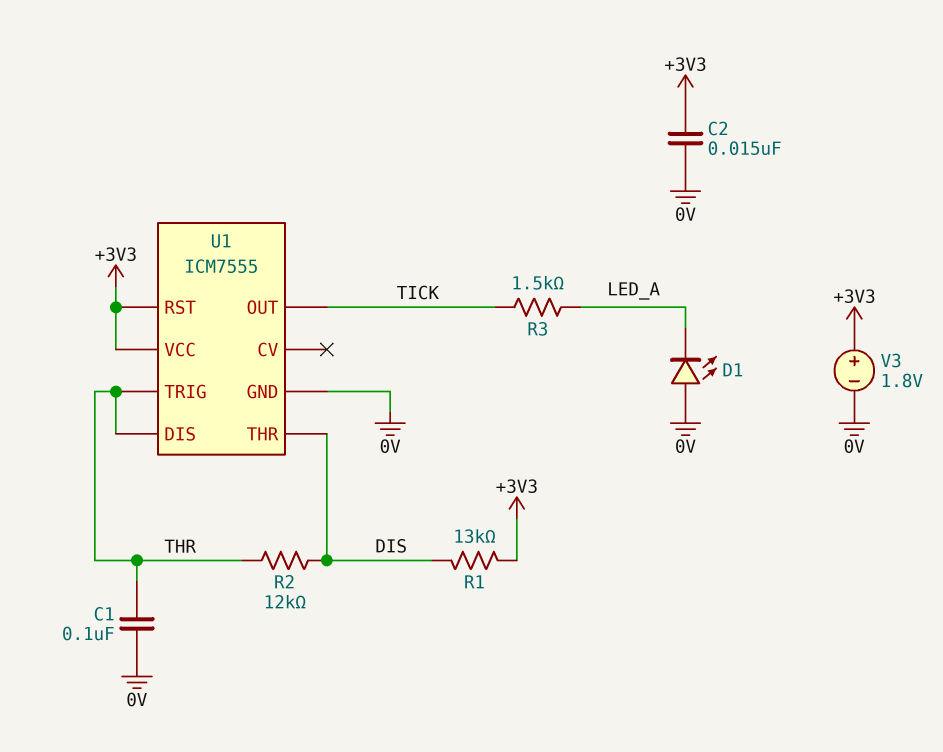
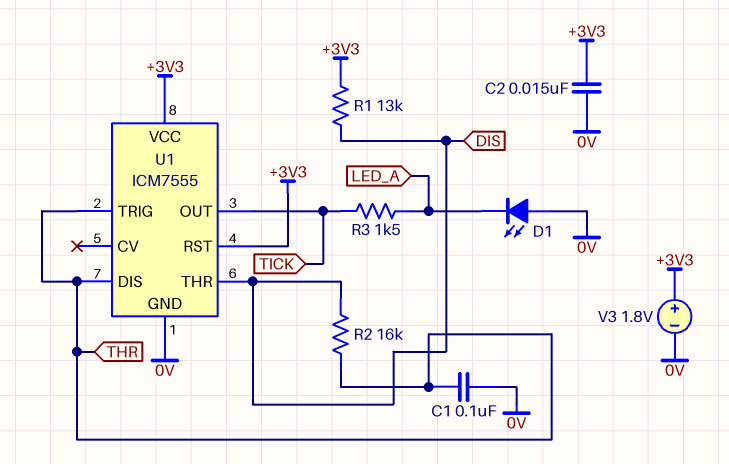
R2: 12k (DIS, THR) -> 16k (DIS, THR)

